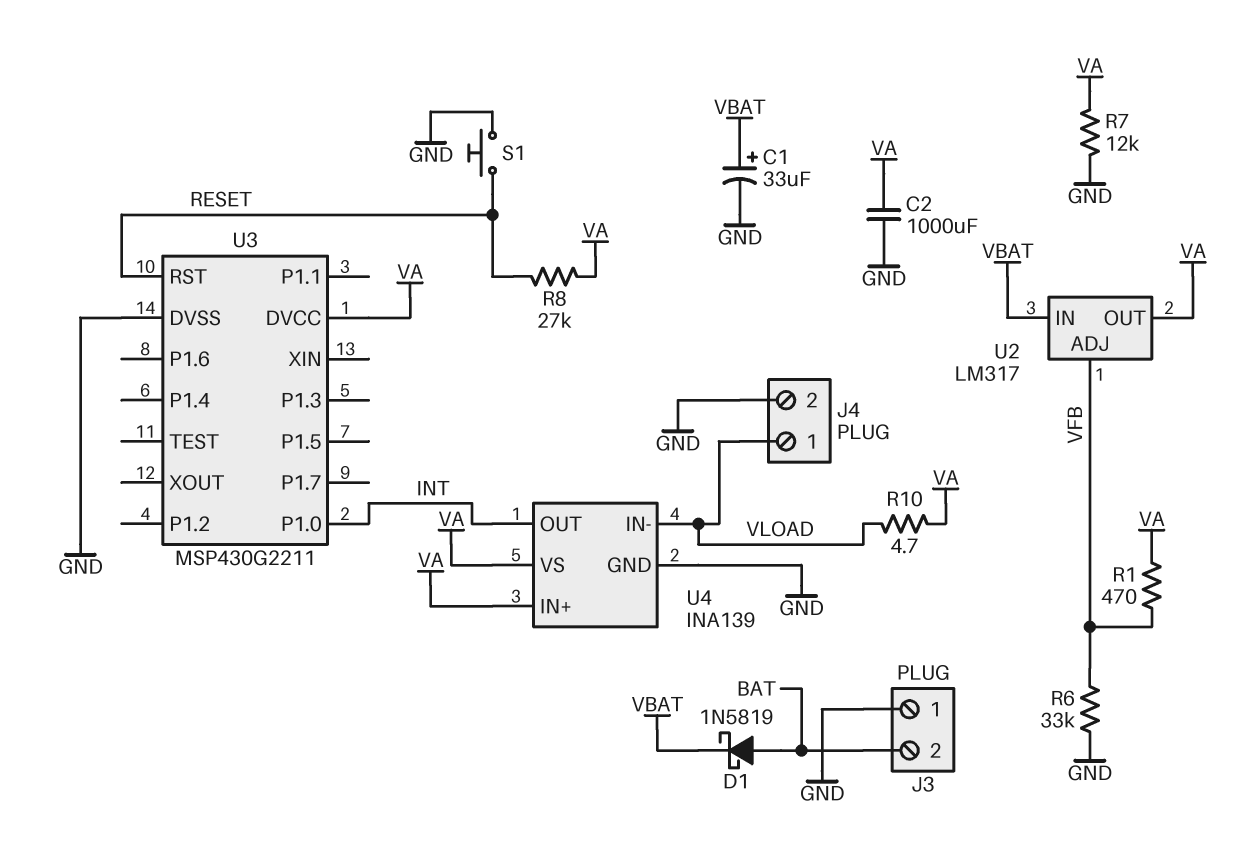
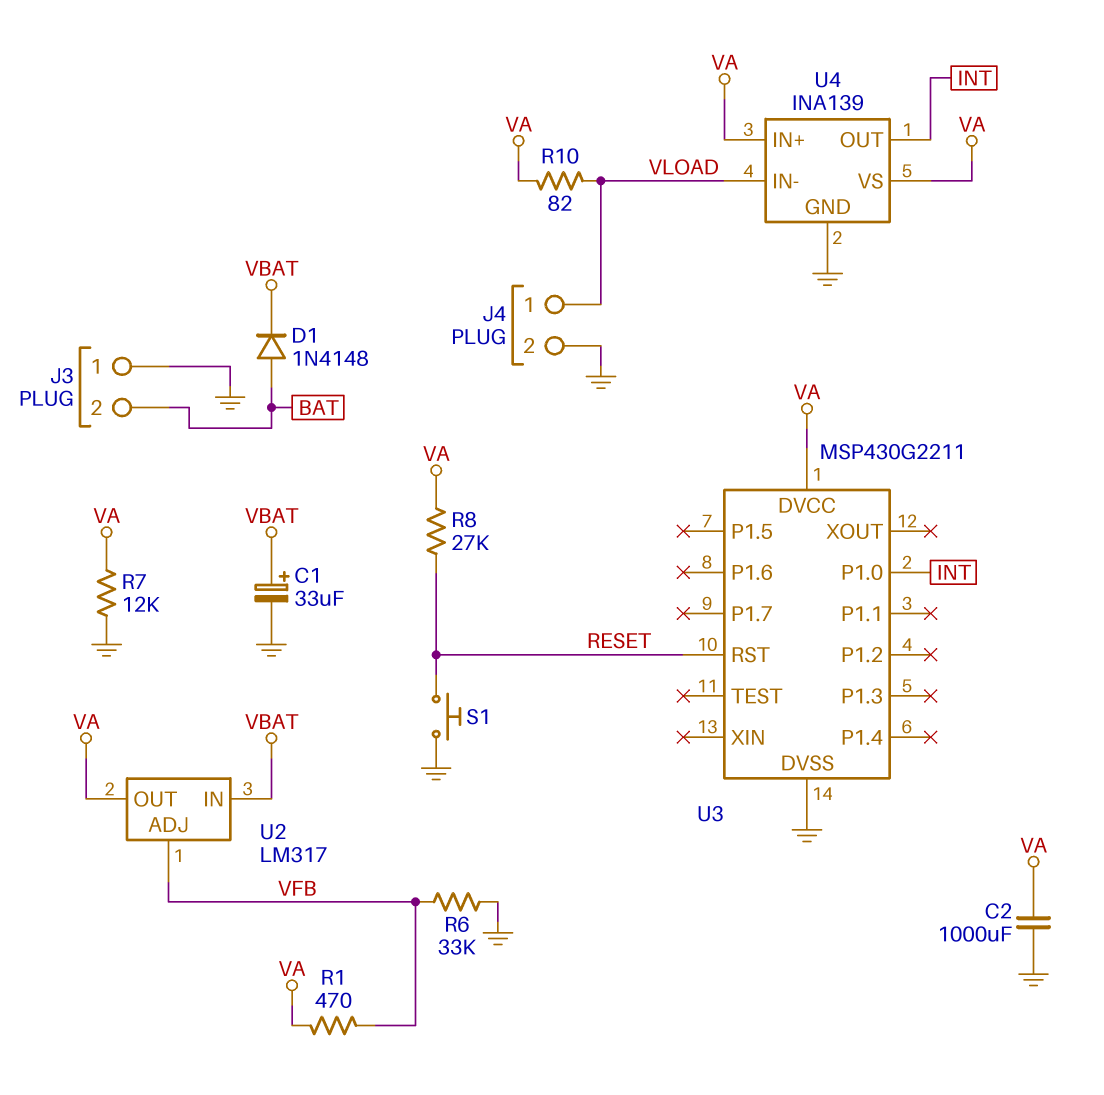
D1: schottky 1N5819 (A BAT, K VBAT) -> diode 1N4148 (A BAT, K VBAT)
R10: 4.7 (VA, VLOAD) -> 82 (VA, VLOAD)

